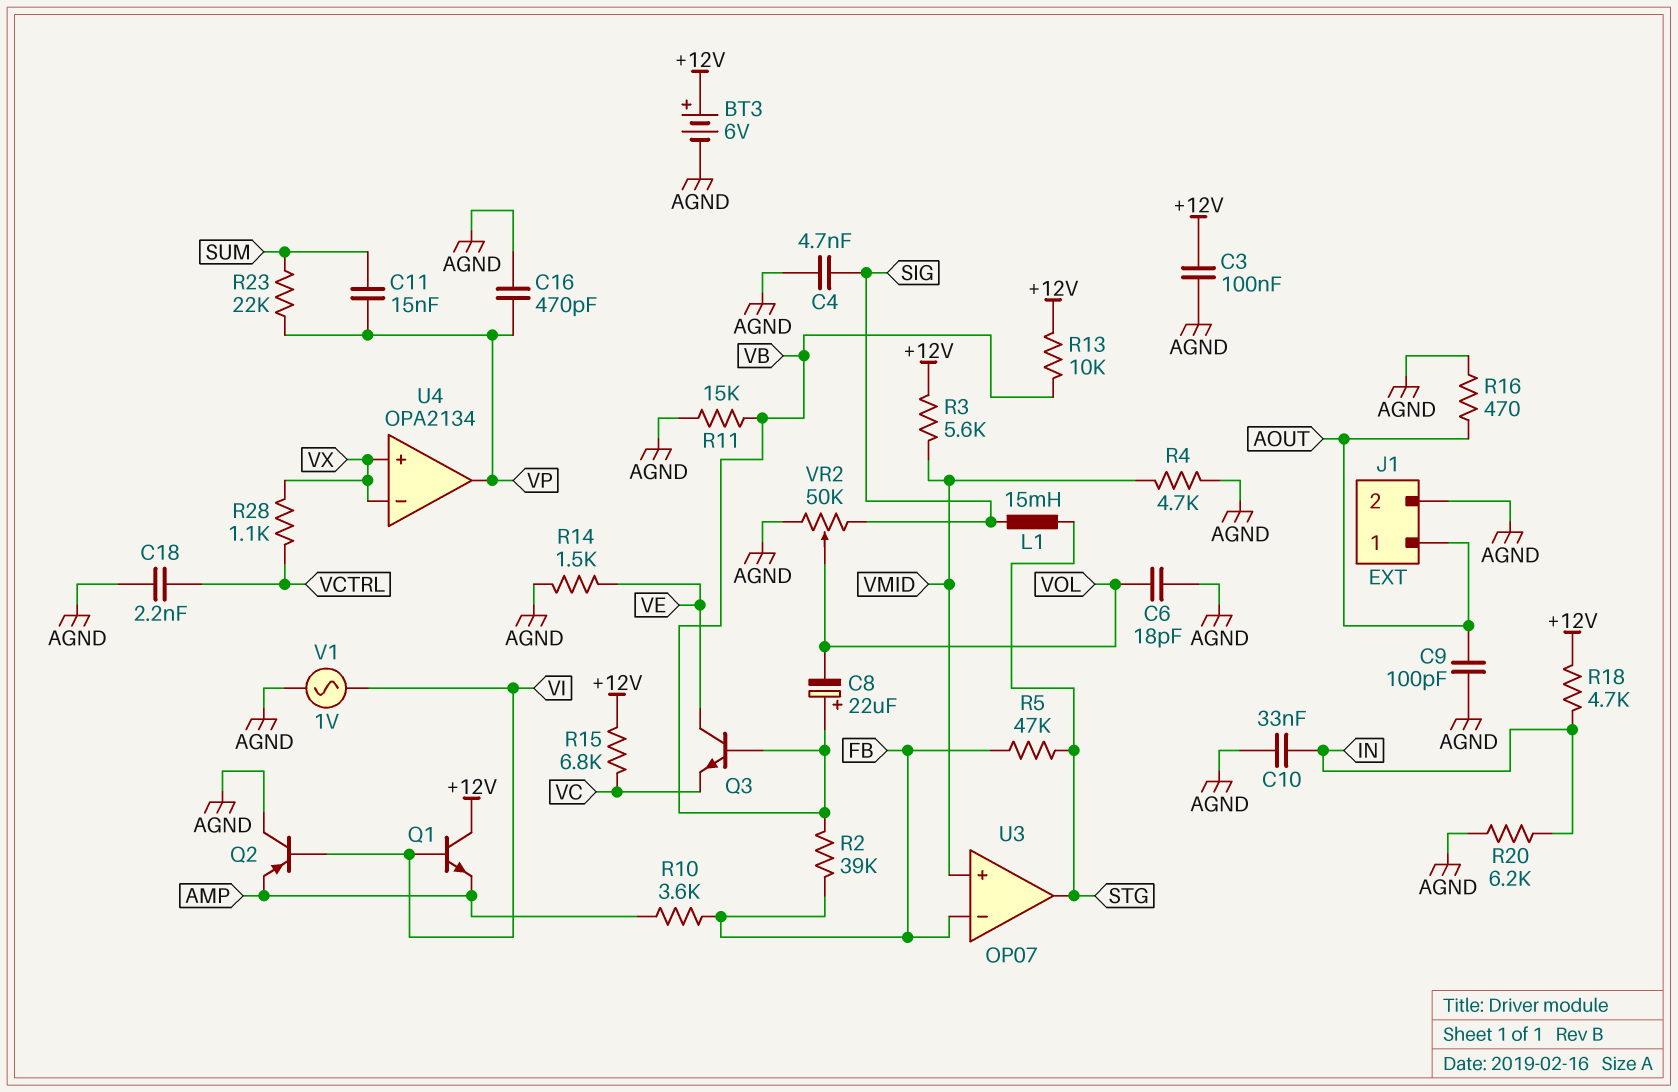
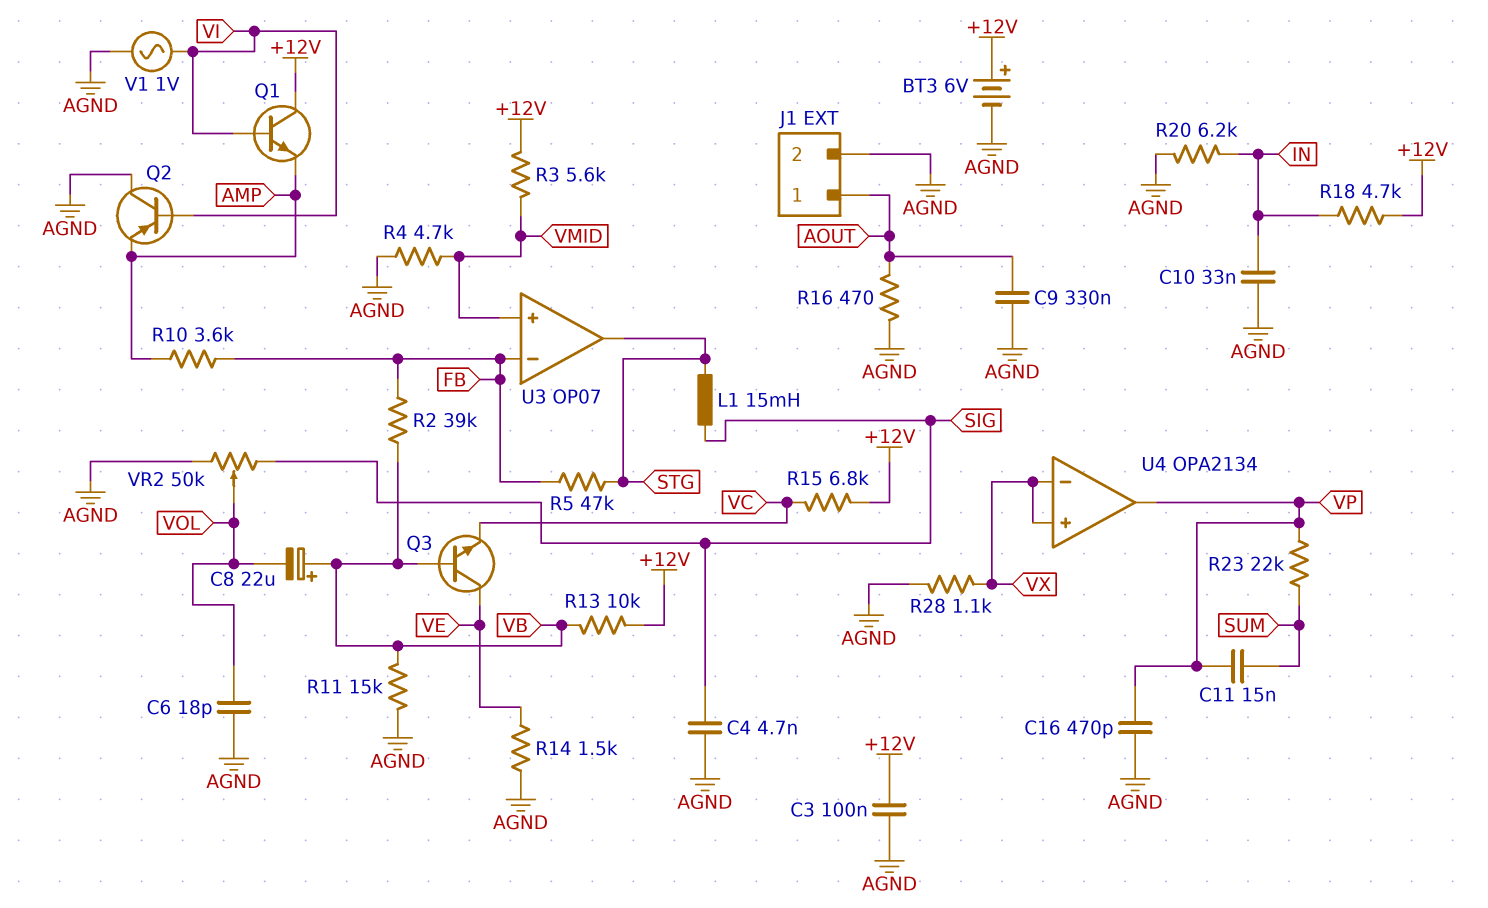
C9: 100pF (AGND, AOUT) -> 330nF (AGND, AOUT)
C18: 2.2nF (AGND, VCTRL) -> none
R28: 1.1k (VCTRL, VX) -> 1.1k (AGND, VX)

